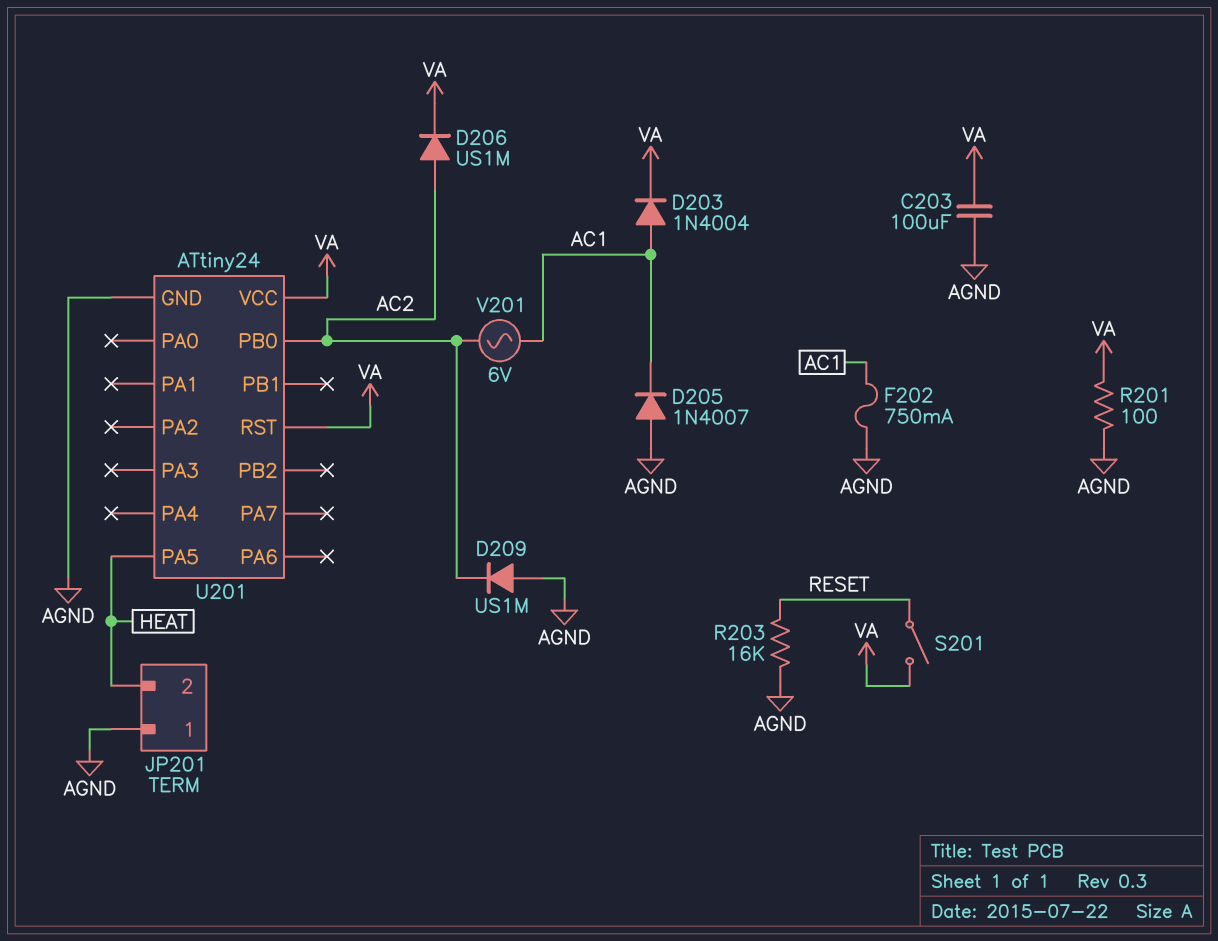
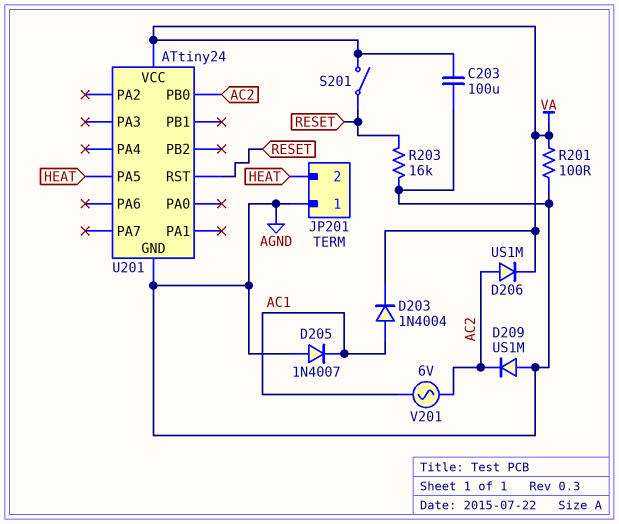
F202: 750mA (AC1, AGND) -> none
U201 pin RST: VA -> RESET

